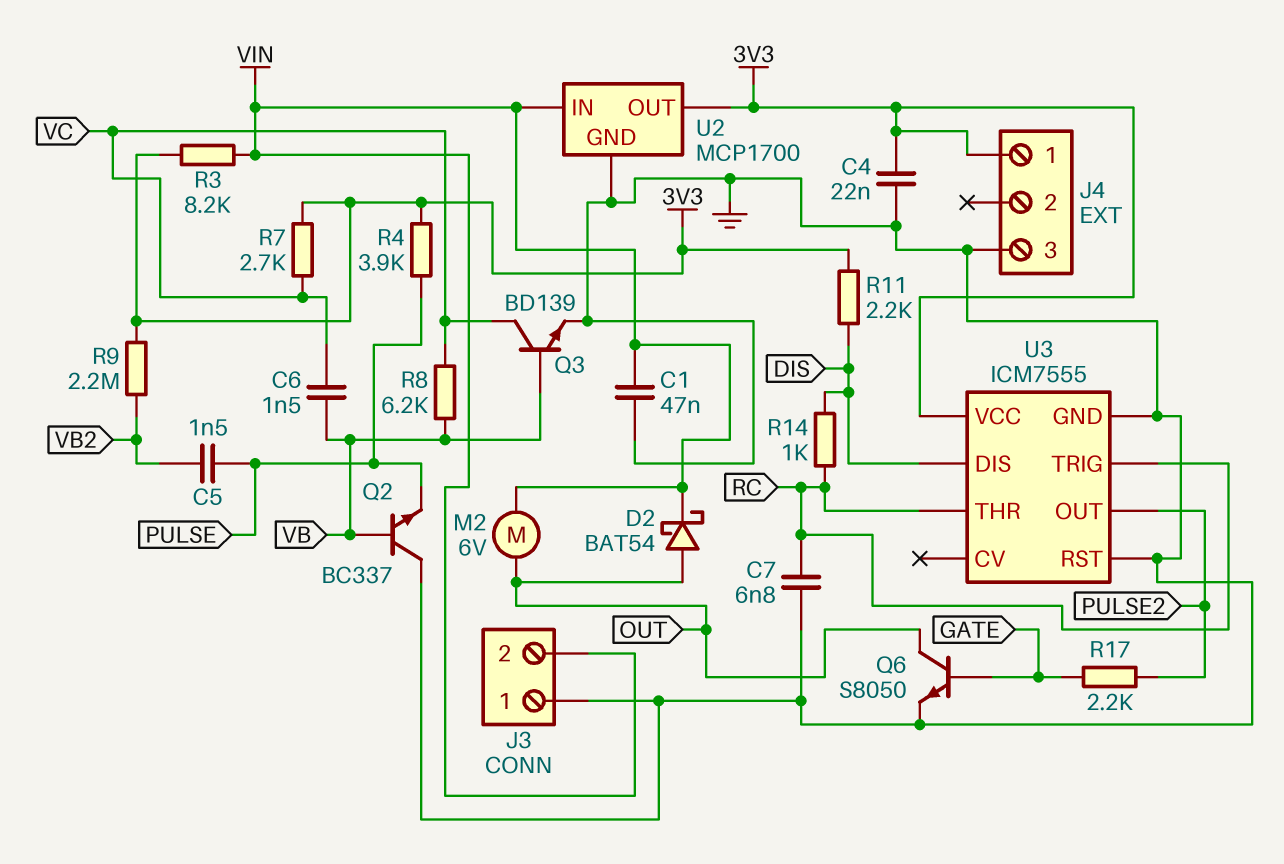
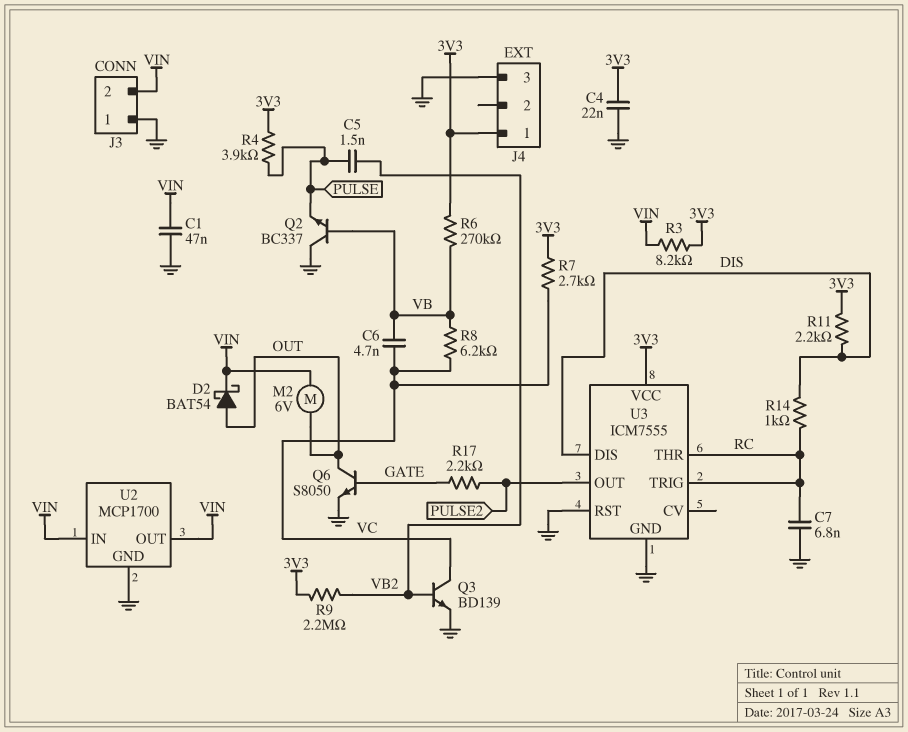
C6: 1.5nF (VB, VC) -> 4.7nF (VB, VC)
Q3: NPN BD139 (B VB, C VC, E GND) -> NPN BD139 (B VB2, C VC, E GND)
R6: none -> 270k (3V3, VB)
U2 pin OUT: 3V3 -> VIN

